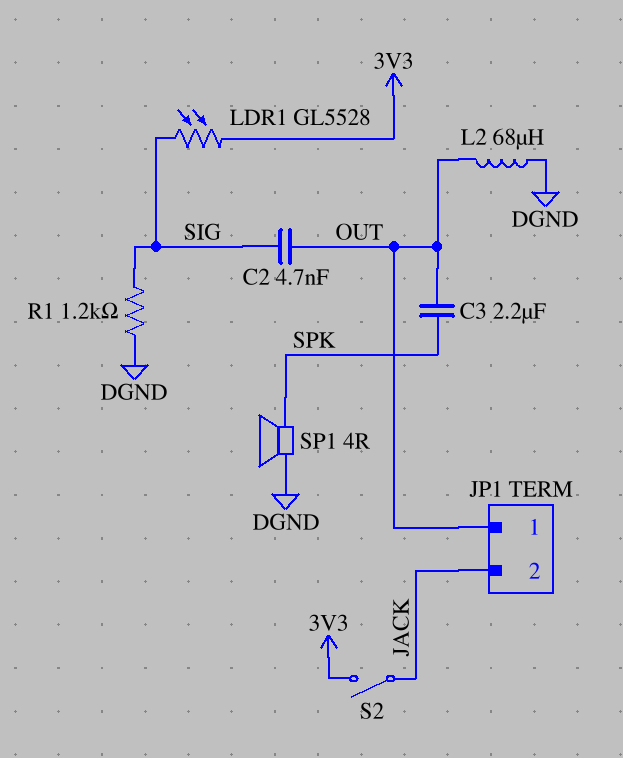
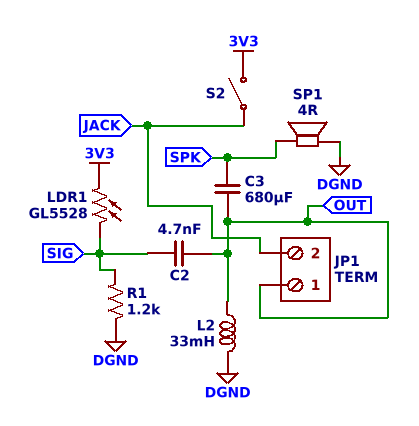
C3: 2.2uF (OUT, SPK) -> 680uF (OUT, SPK)
L2: 68uH (DGND, OUT) -> 33mH (DGND, OUT)

